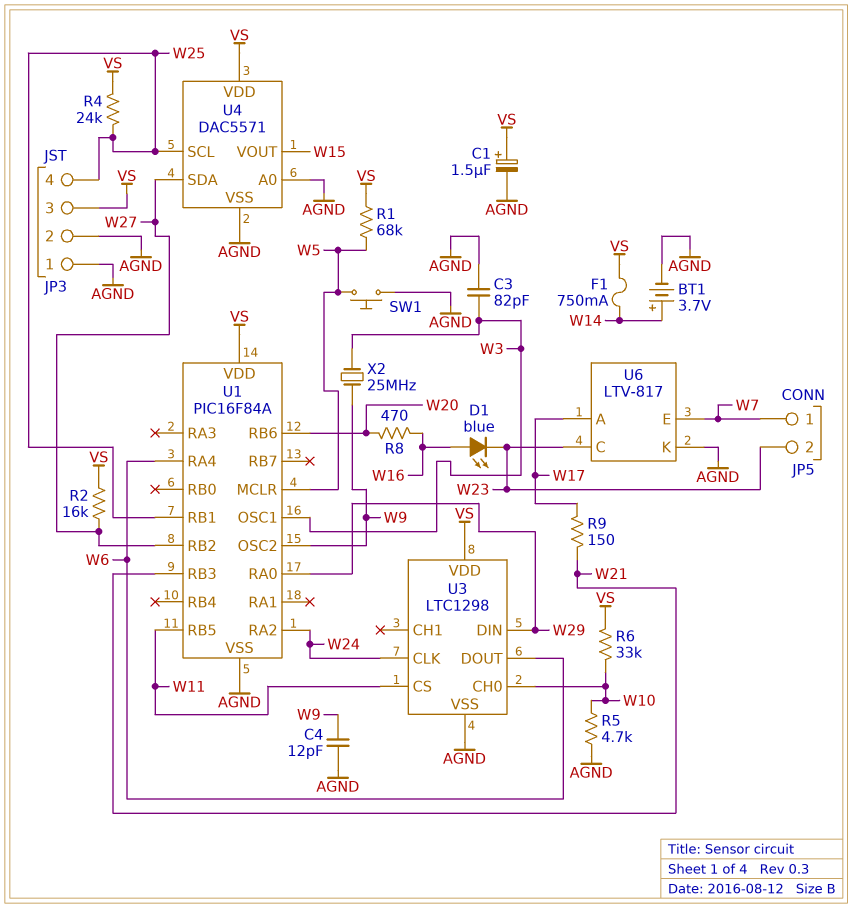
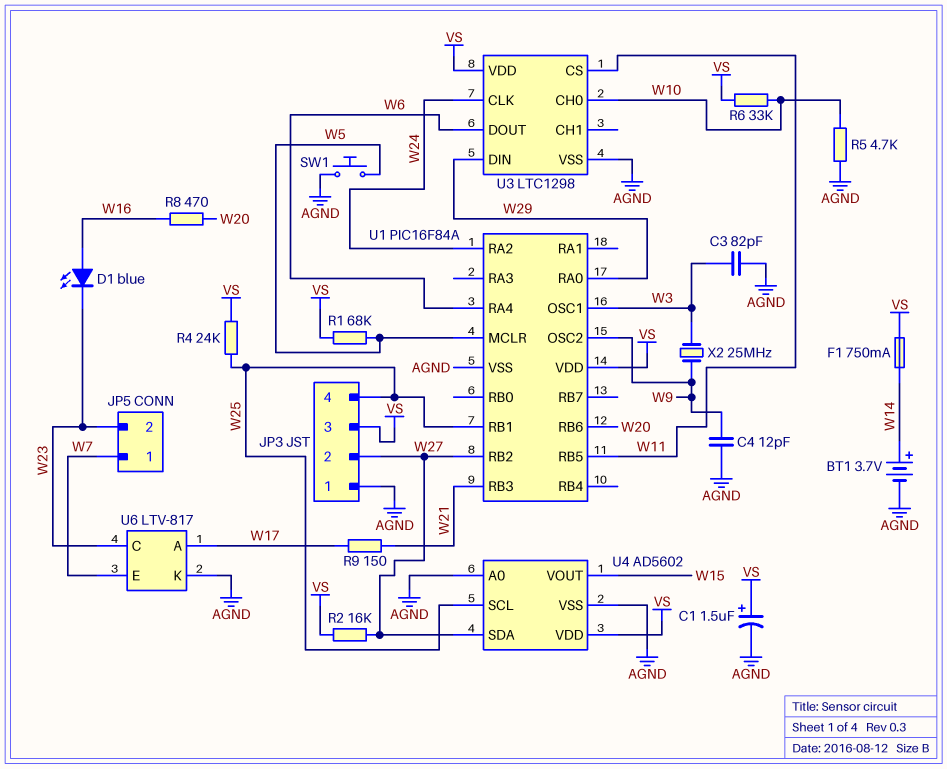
JP3 pin 2: AGND -> W27
U4: DAC5571 -> AD5602

